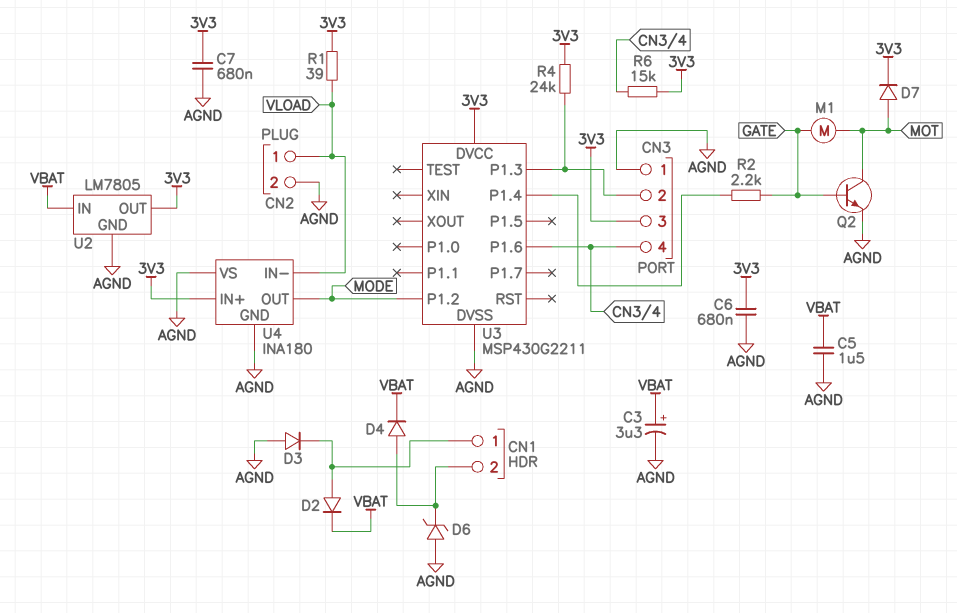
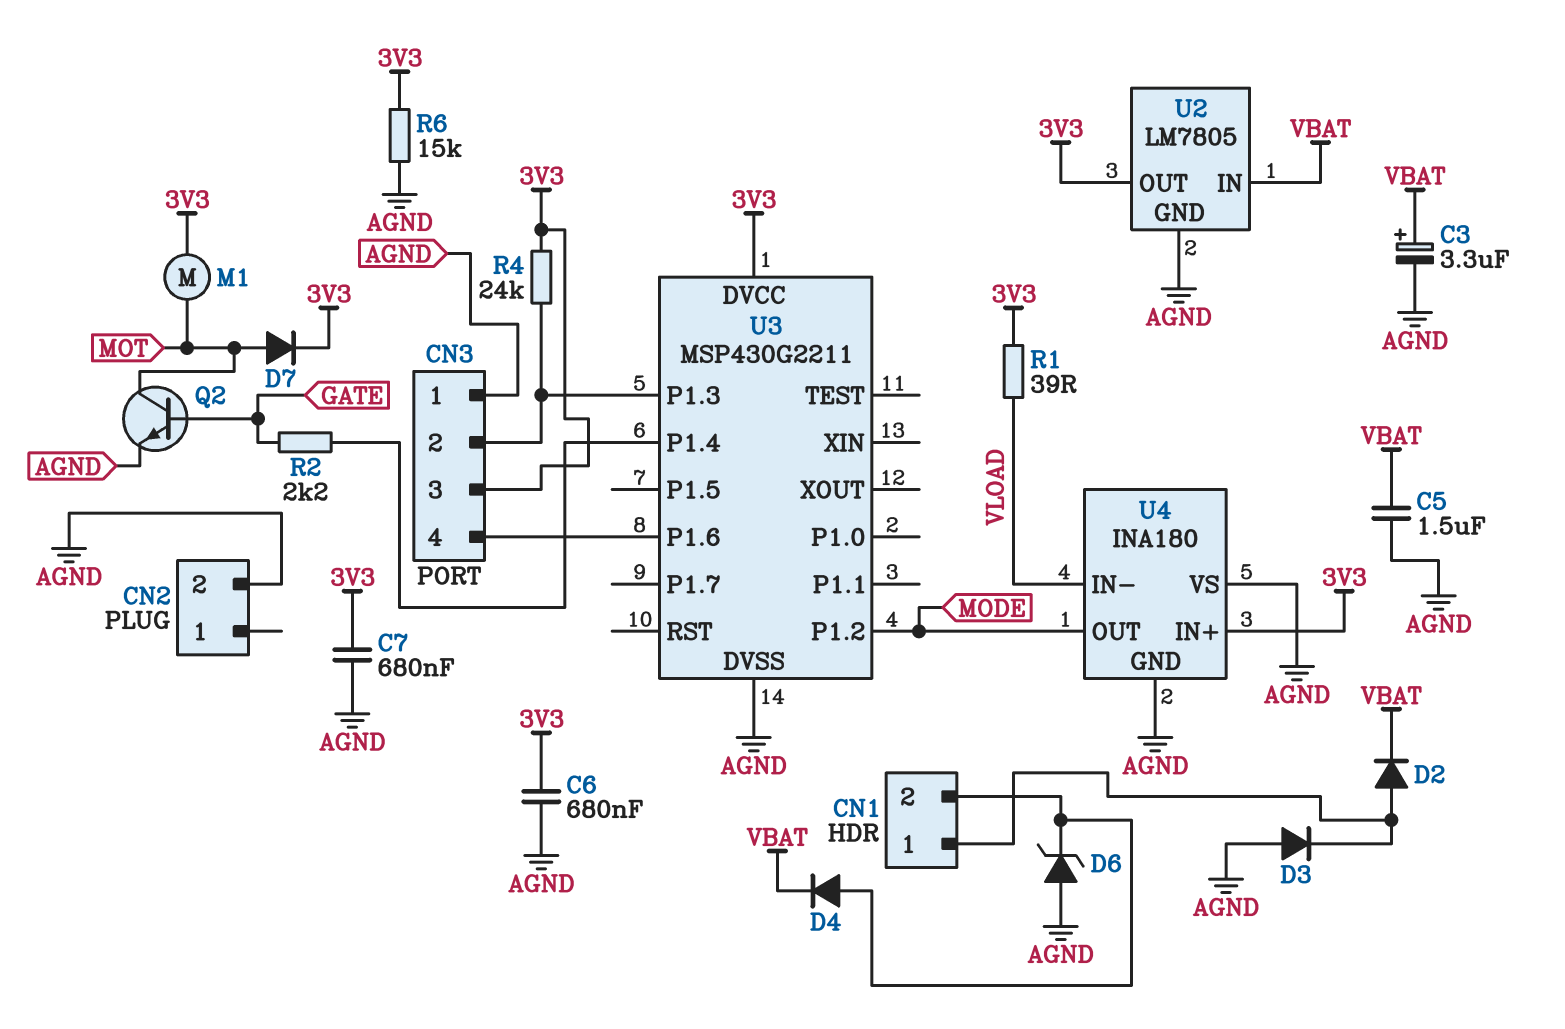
CN2 pin 1: VLOAD -> none
M1: motor (GATE, MOT) -> motor (3V3, MOT)
R6: 15k (3V3, CN3/4) -> 15k (3V3, AGND)

